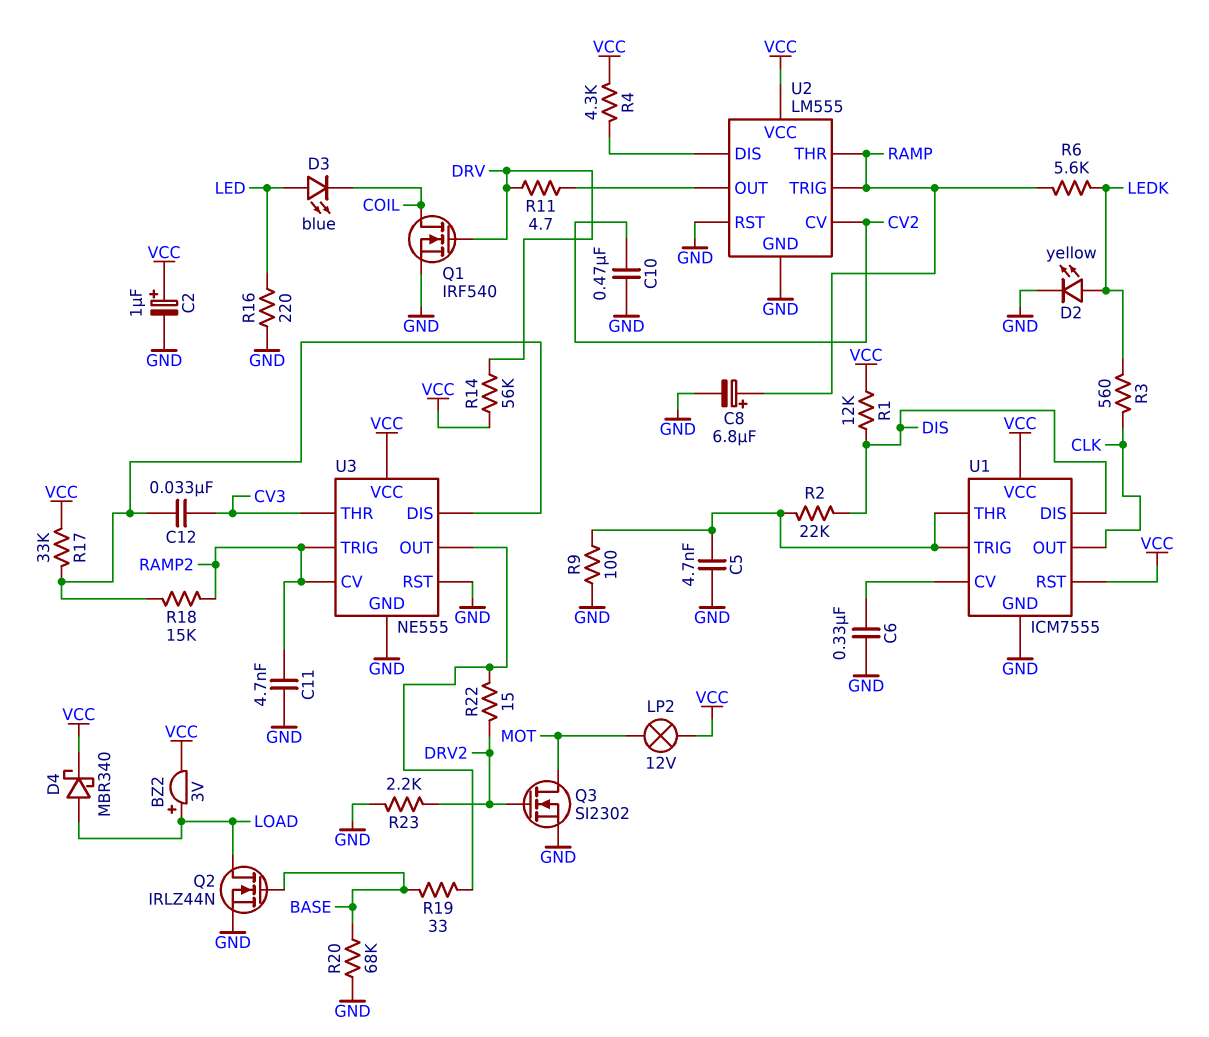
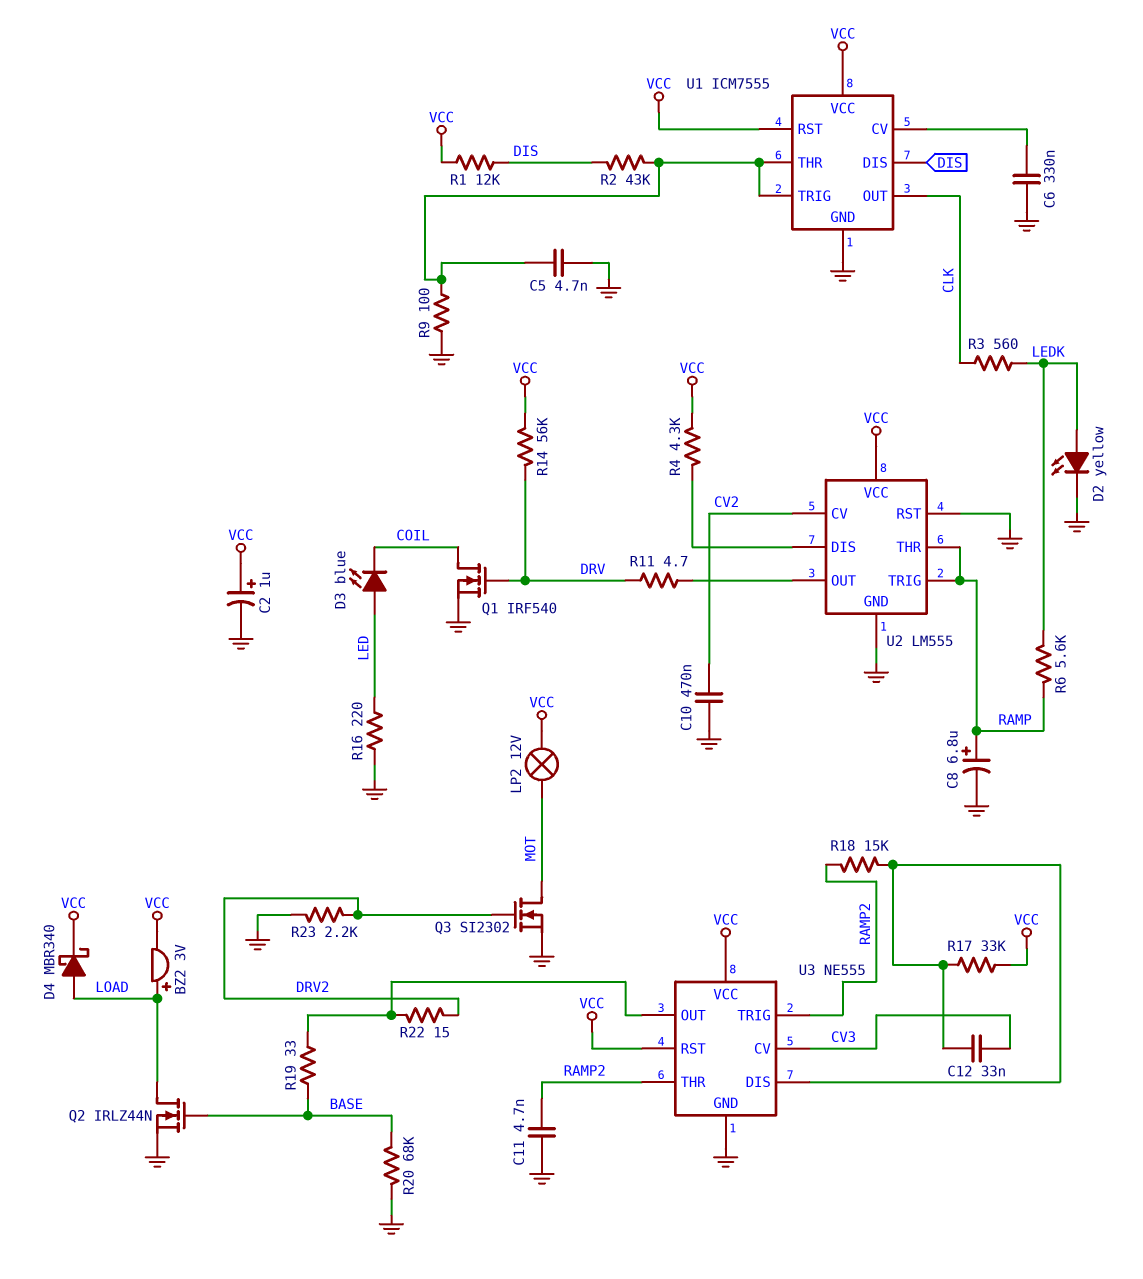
R2: 22k (DIS, U1/THR) -> 43k (DIS, U1/THR)
U3 pin CV: RAMP2 -> CV3
U3 pin RST: GND -> VCC
U3 pin THR: CV3 -> RAMP2

